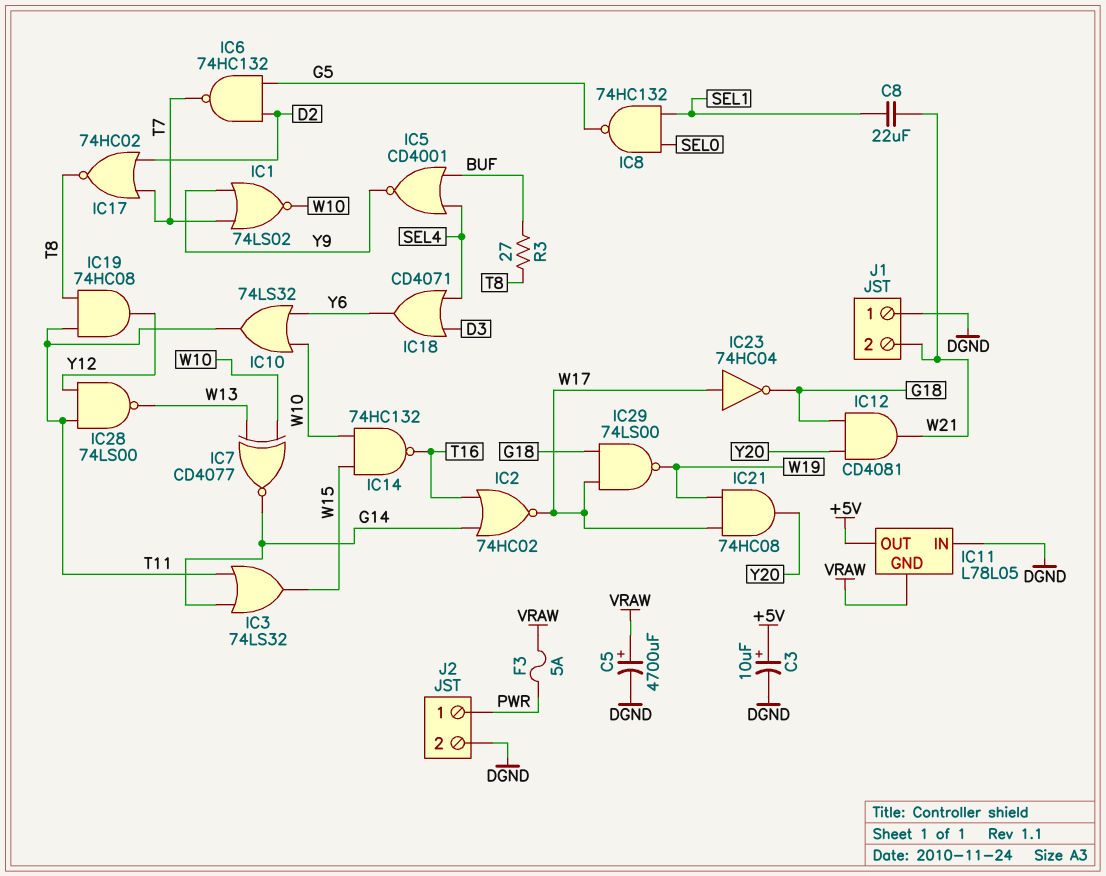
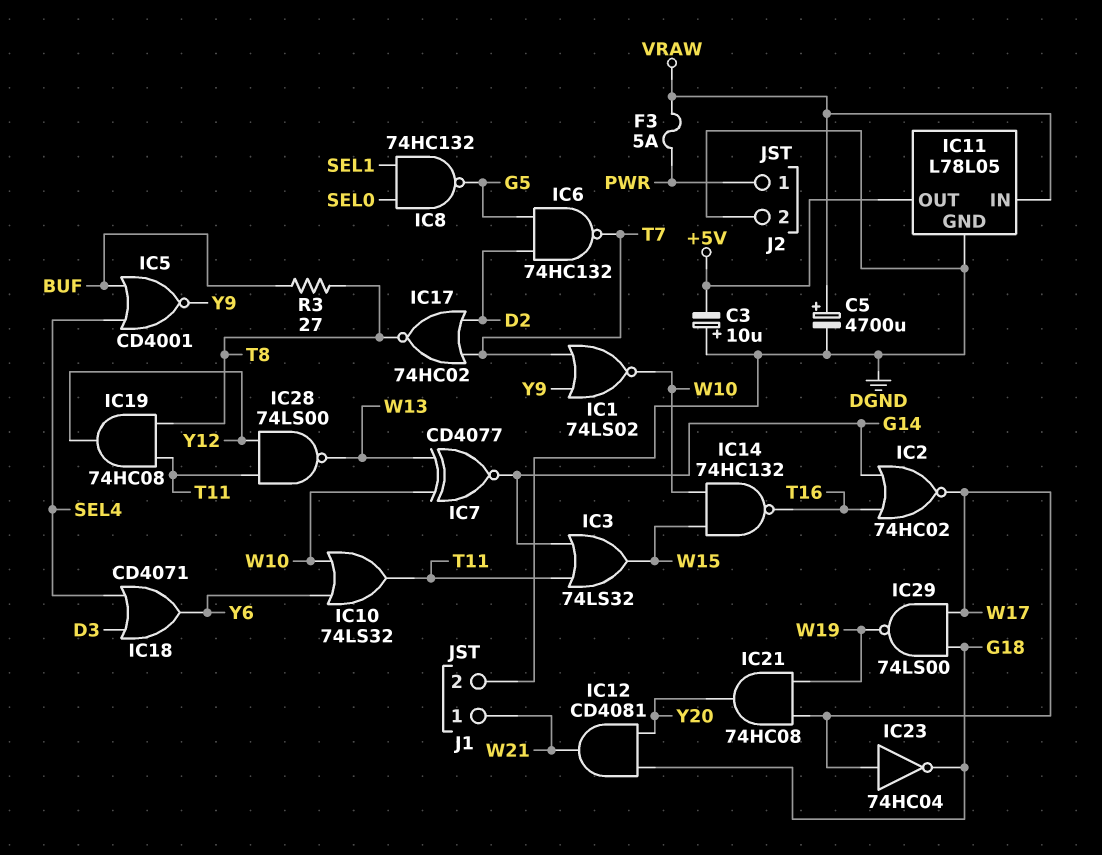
C3: 10uF (plus +5V, minus DGND) -> 10uF (plus DGND, minus +5V)
C8: 22uF (SEL1, W21) -> none
IC11 pin GND: VRAW -> DGND
IC11 pin IN: DGND -> VRAW
J1 pin 1: DGND -> W21
J1 pin 2: W21 -> DGND

